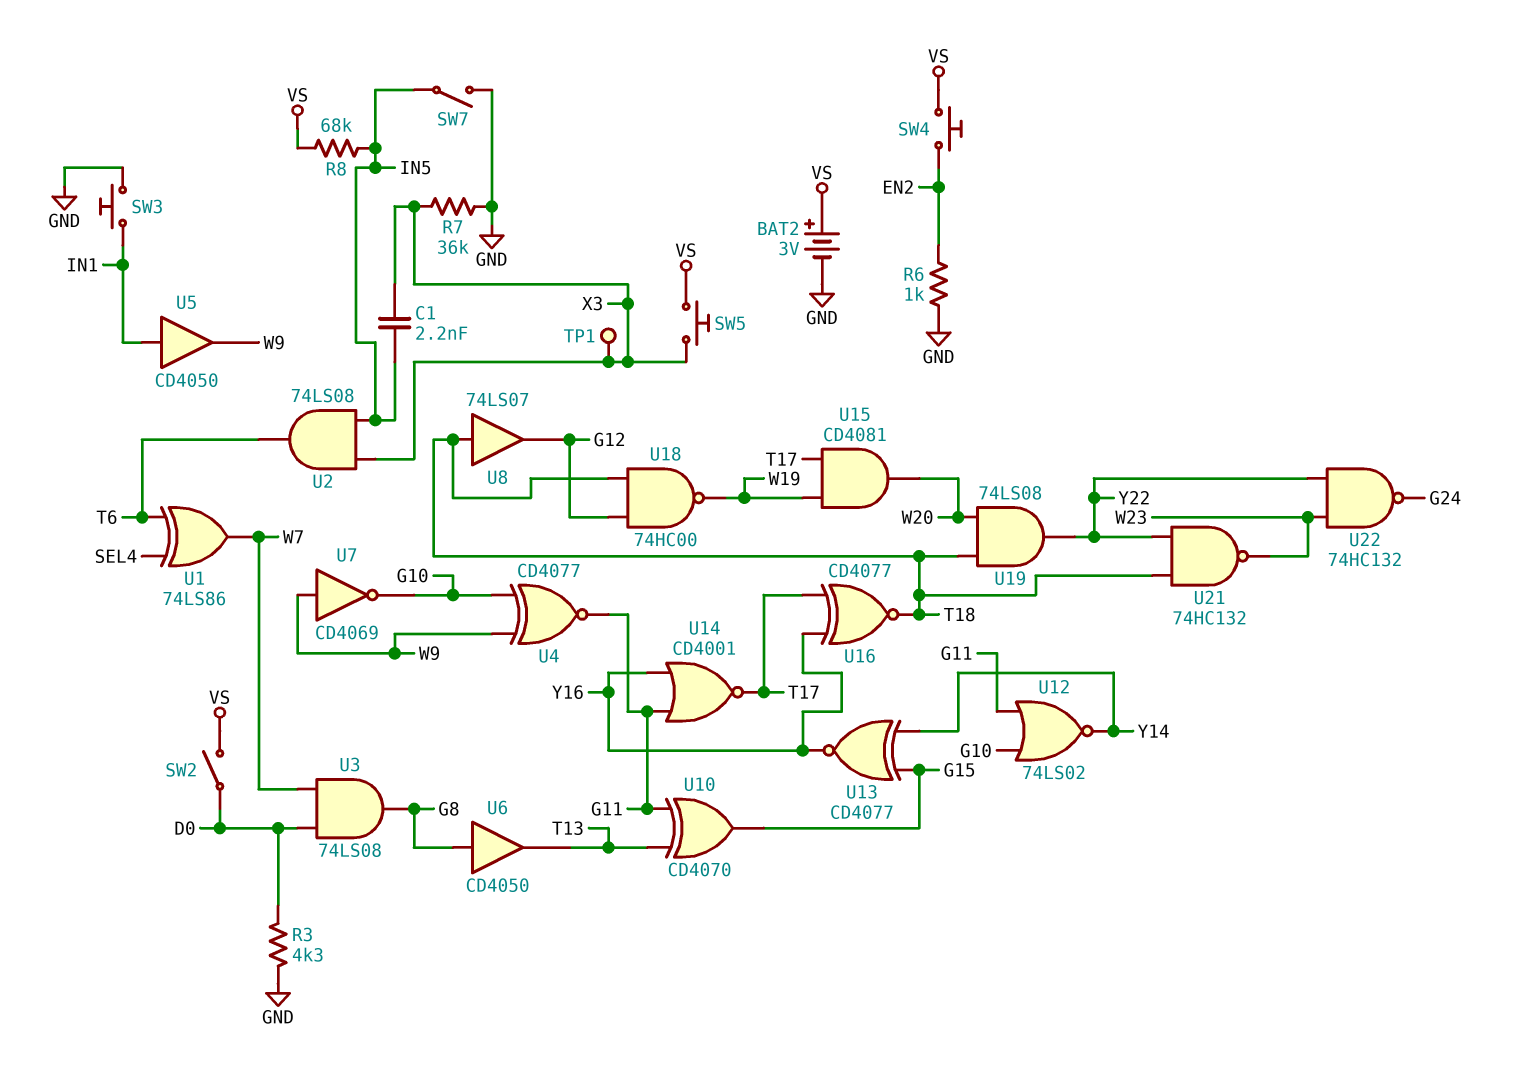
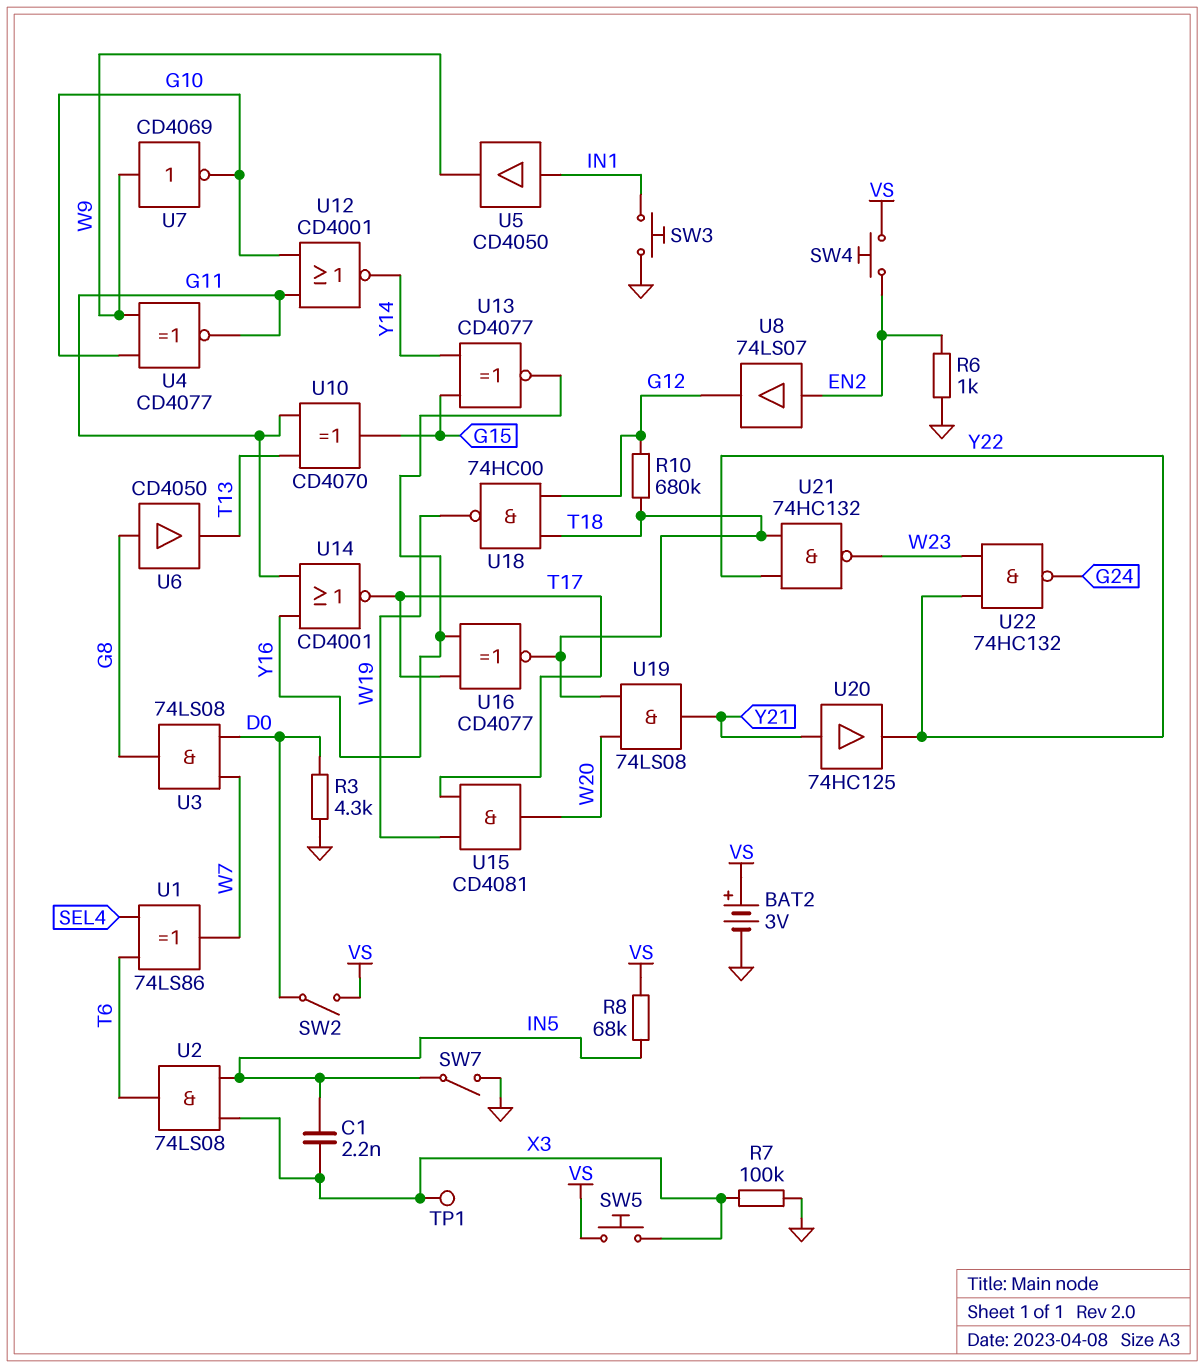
R7: 36k (GND, X3) -> 100k (GND, X3)
R10: none -> 680k (G12, T18)
U8: buffer 74LS07 (in T18, out G12) -> buffer 74LS07 (in EN2, out G12)
U12: NOR 74LS02 (in G10, in G11, out Y14) -> NOR CD4001 (in G10, in G11, out Y14)
U19: AND 74LS08 (in T18, in W20, out Y22) -> AND 74LS08 (in T18, in W20, out Y21)
U20: none -> buffer 74HC125 (in Y21, out Y22)

